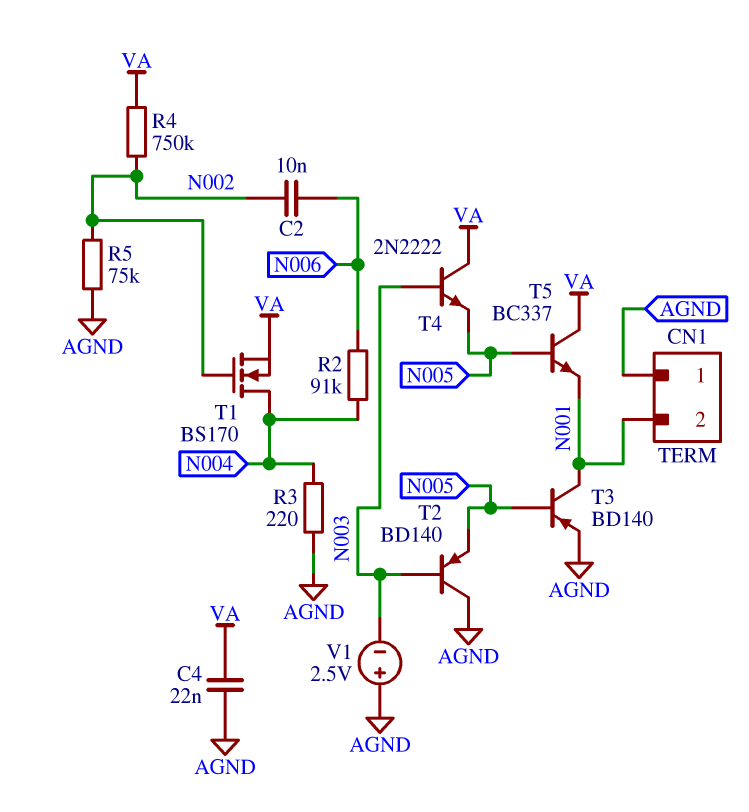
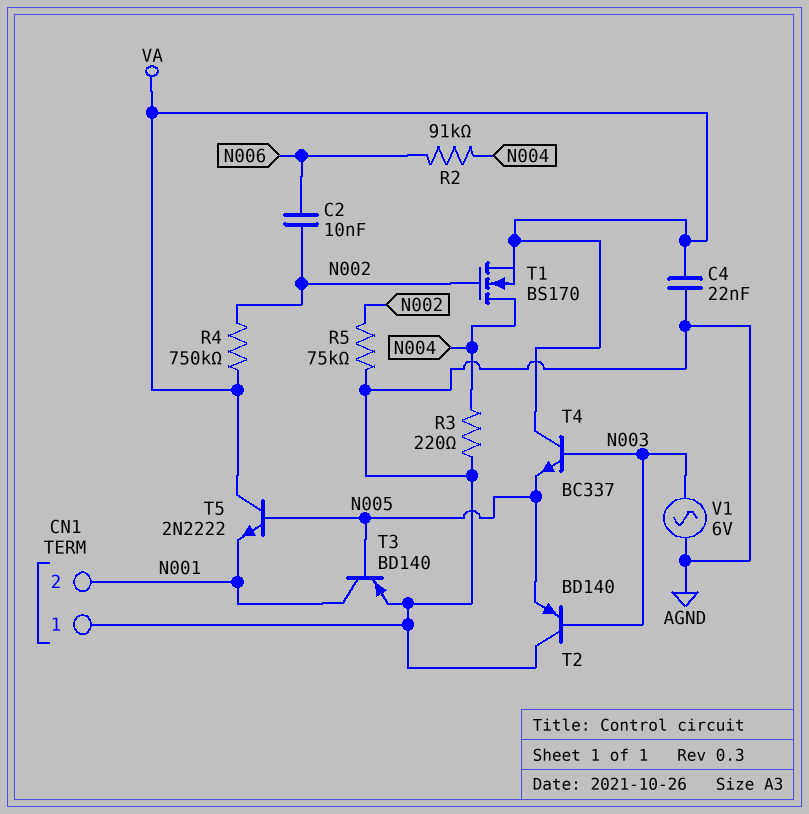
T4: NPN 2N2222 (B N003, C VA, E N005) -> NPN BC337 (B N003, C VA, E N005)
T5: NPN BC337 (B N005, C VA, E N001) -> NPN 2N2222 (B N005, C VA, E N001)
V1: 2.5V (plus AGND, minus N003) -> AC 6V (AGND, N003)

